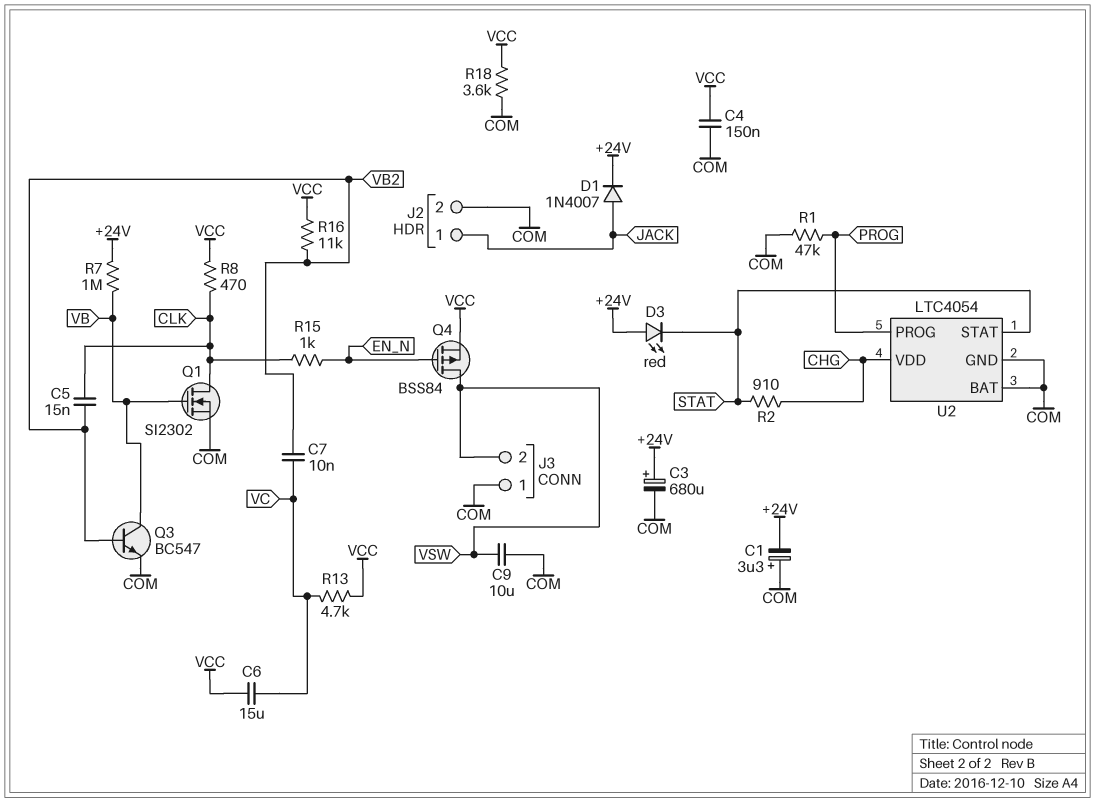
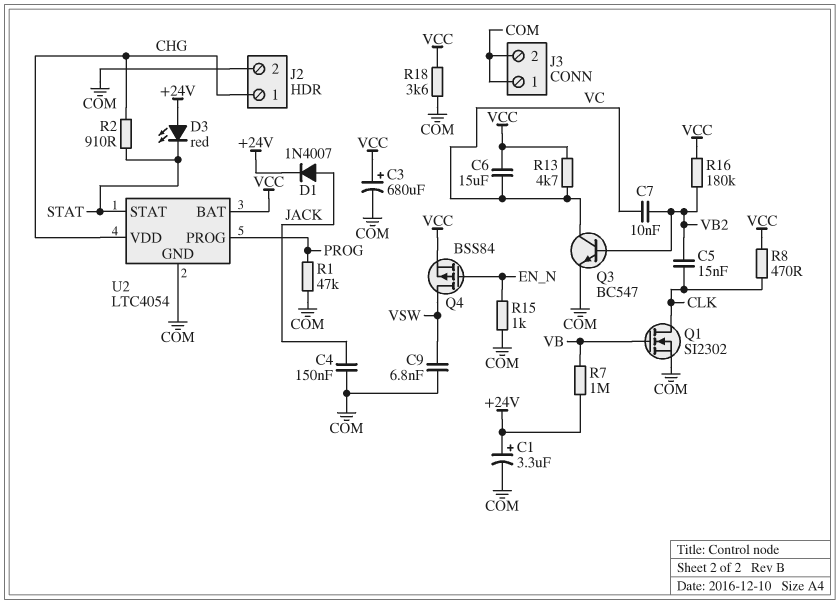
C1: 3.3uF (plus COM, minus +24V) -> 3.3uF (plus +24V, minus COM)
C3: 680uF (plus +24V, minus COM) -> 680uF (plus VCC, minus COM)
C4: 150nF (COM, VCC) -> 150nF (COM, JACK)
C9: 10uF (COM, VSW) -> 6.8nF (COM, VSW)
J2 pin 1: JACK -> CHG
J3 pin 2: VSW -> COM
Q3: NPN BC547 (B VB2, C VB, E COM) -> NPN BC547 (B VB2, C VC, E COM)
R15: 1k (CLK, EN_N) -> 1k (COM, EN_N)
R16: 11k (VB2, VCC) -> 180k (VB2, VCC)
U2 pin BAT: COM -> VCC

